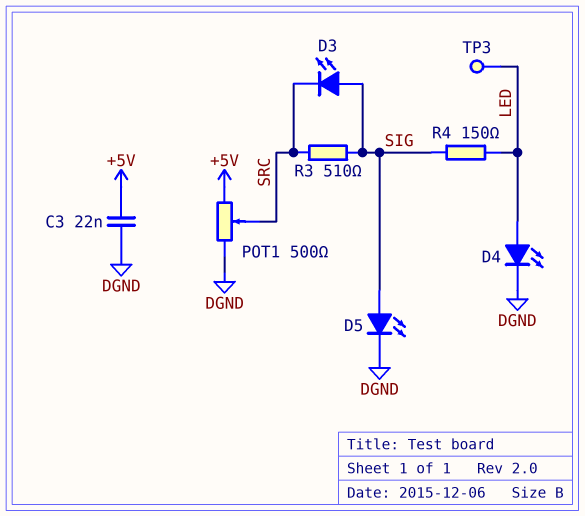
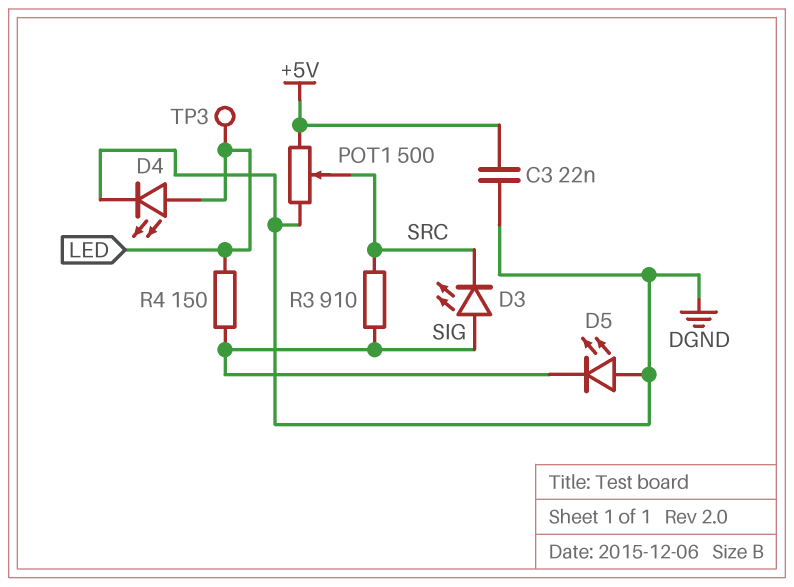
D5: LED (A SIG, K DGND) -> LED (A DGND, K SIG)
R3: 510 (SIG, SRC) -> 910 (SIG, SRC)

